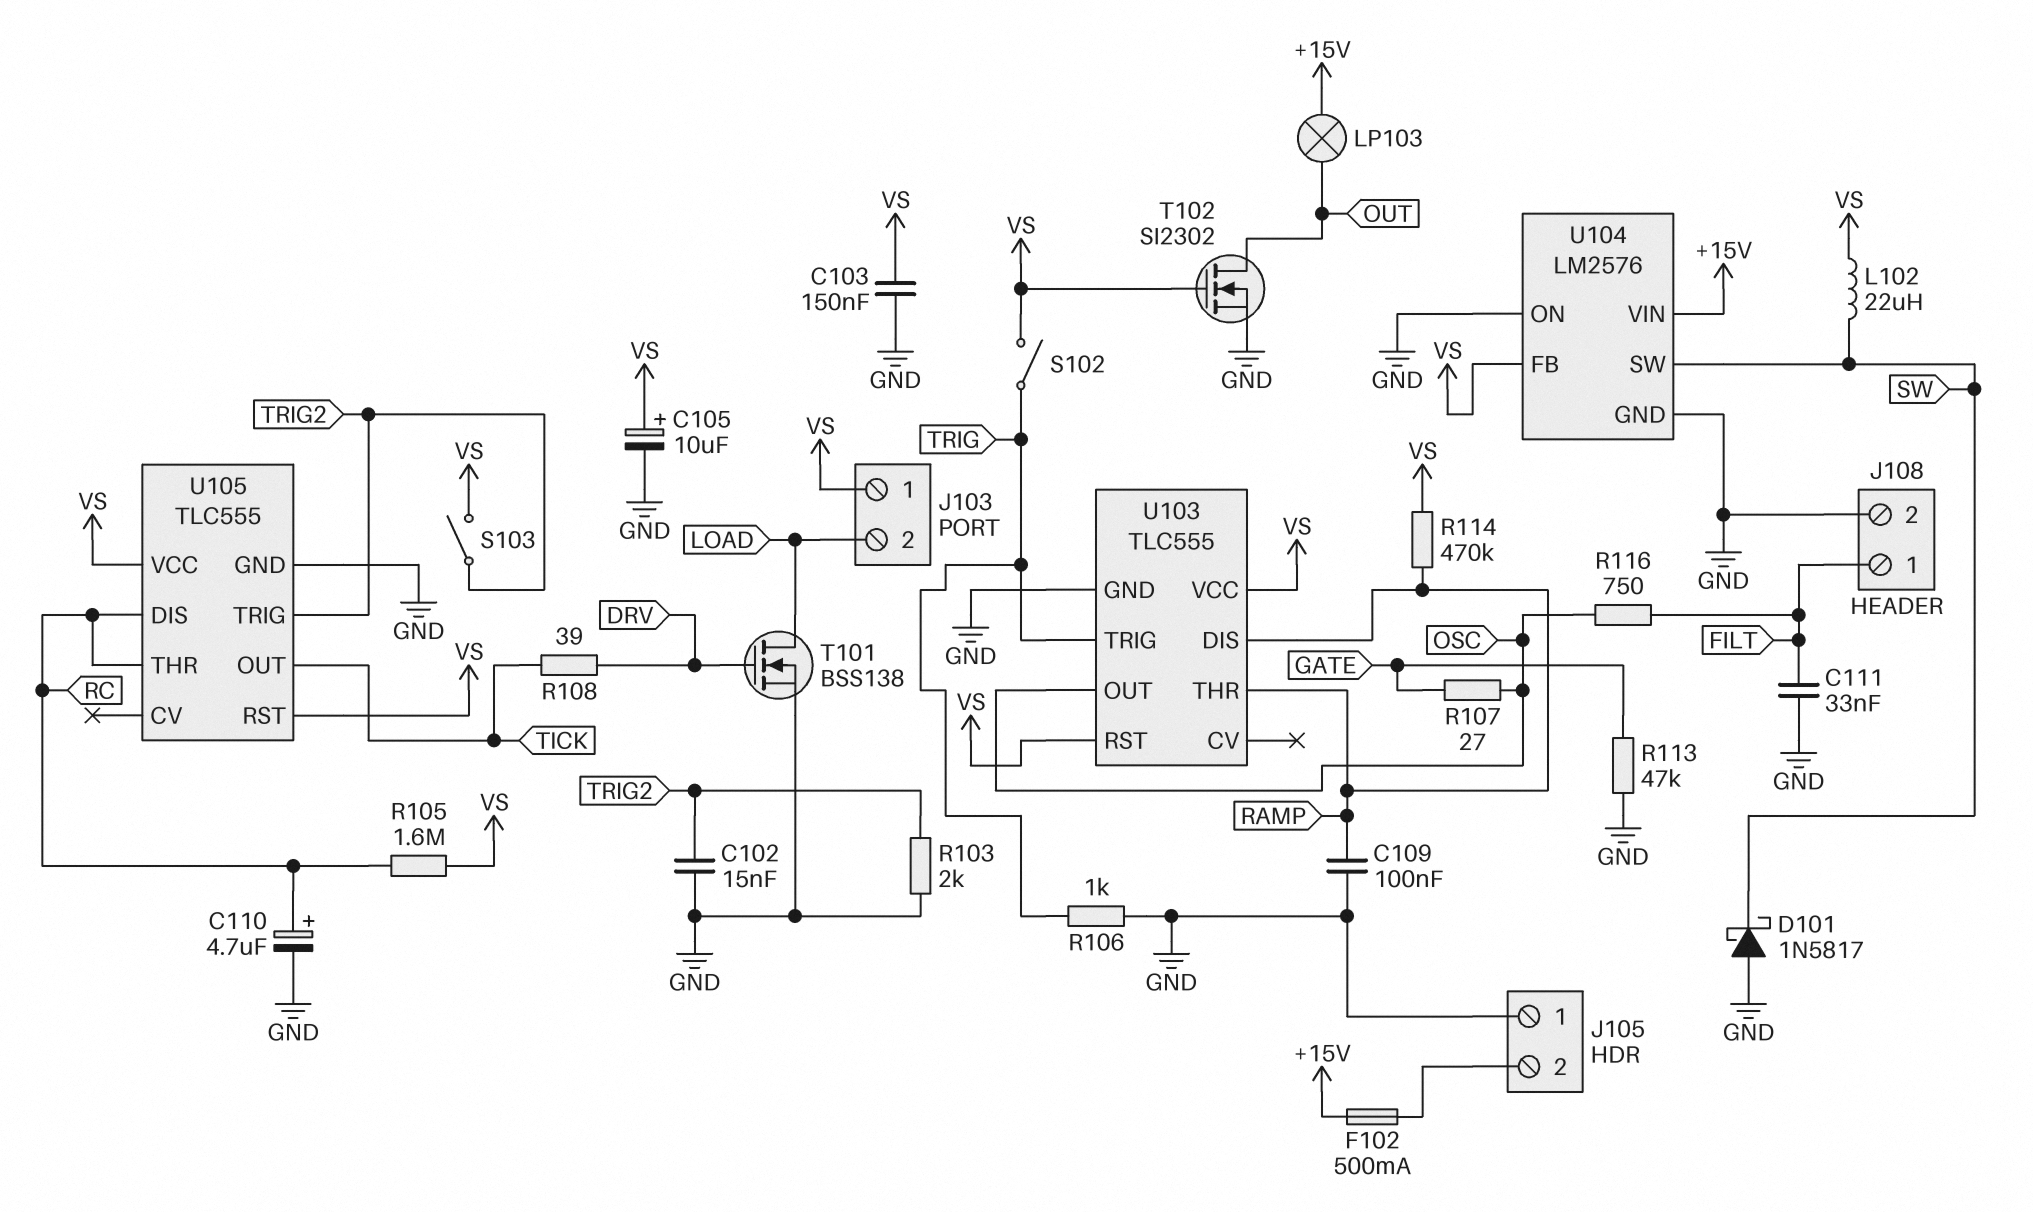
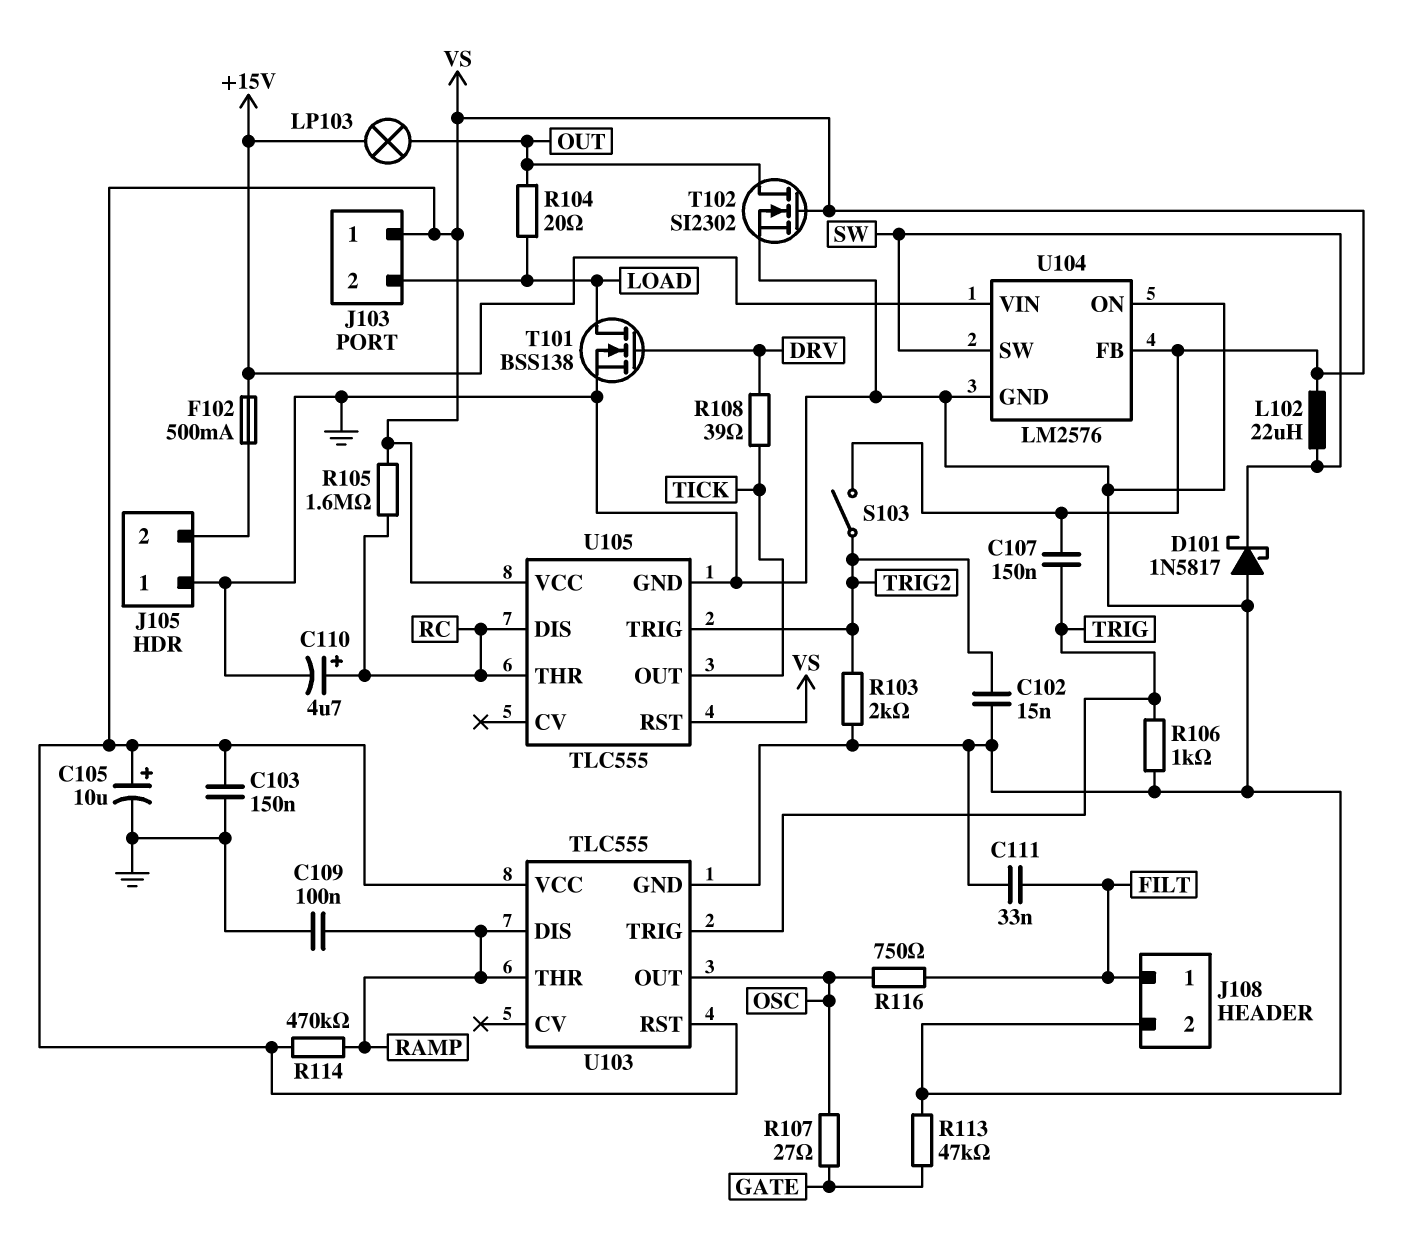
C107: none -> 150nF (TRIG, VS)
R104: none -> 20 (LOAD, OUT)
S102: switch (TRIG, VS) -> none

